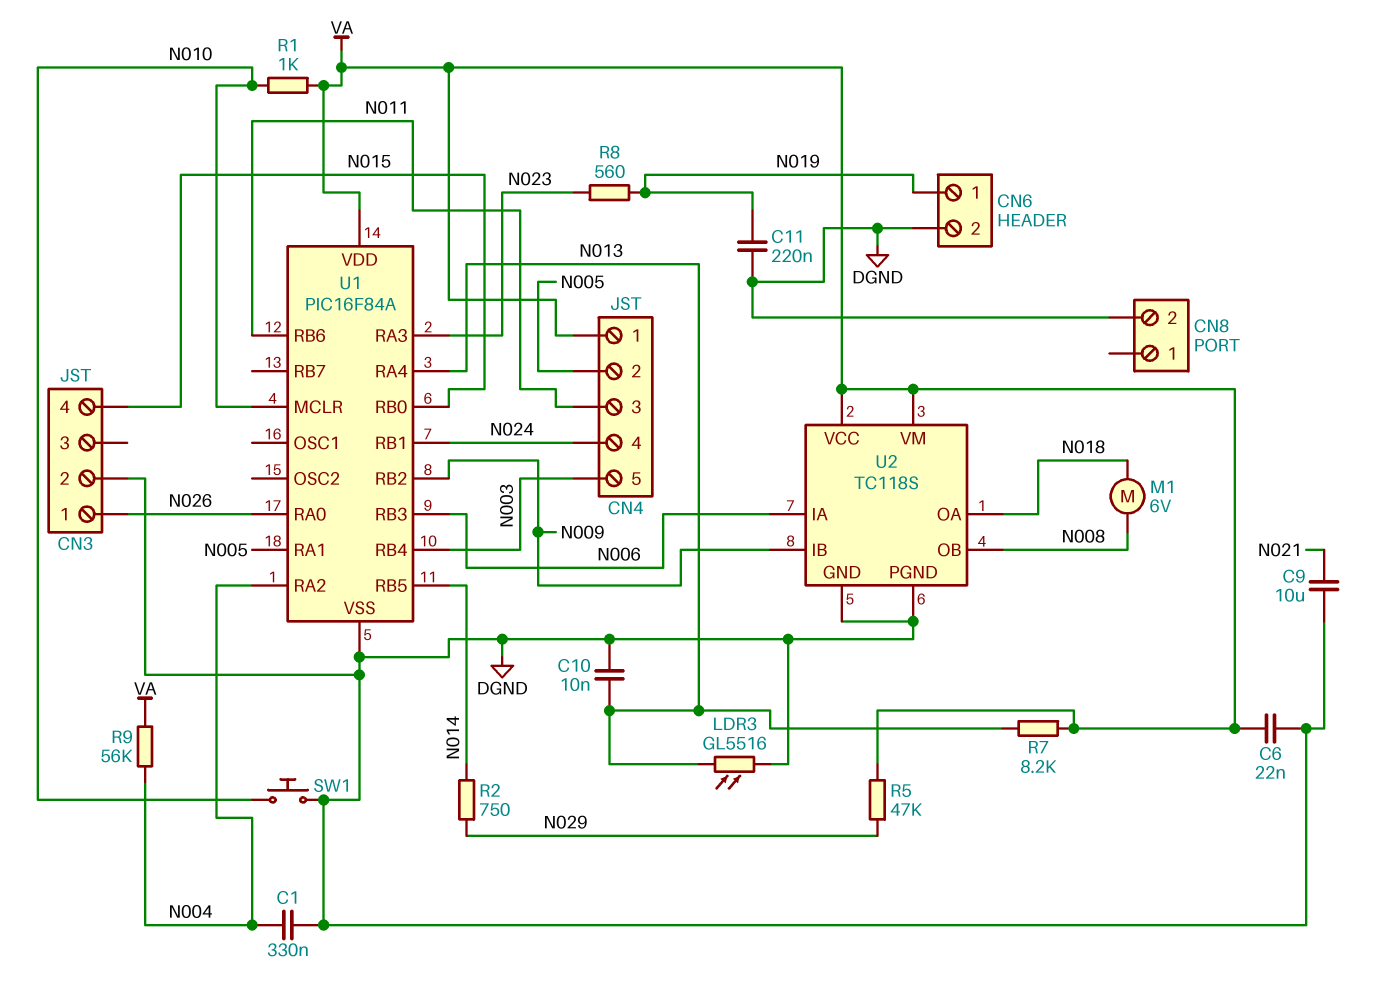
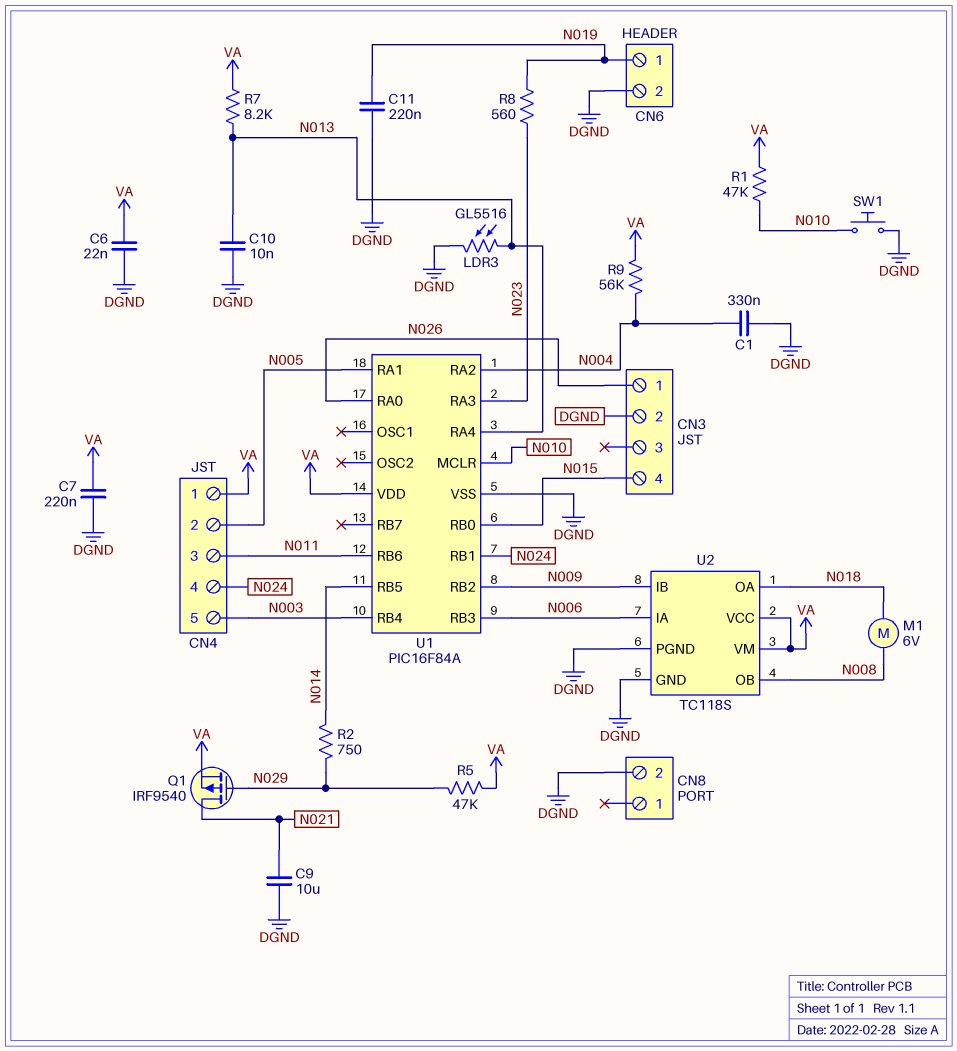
C7: none -> 220nF (DGND, VA)
Q1: none -> PMOS IRF9540 (G N029, D N021, S VA)
R1: 1k (N010, VA) -> 47k (N010, VA)

